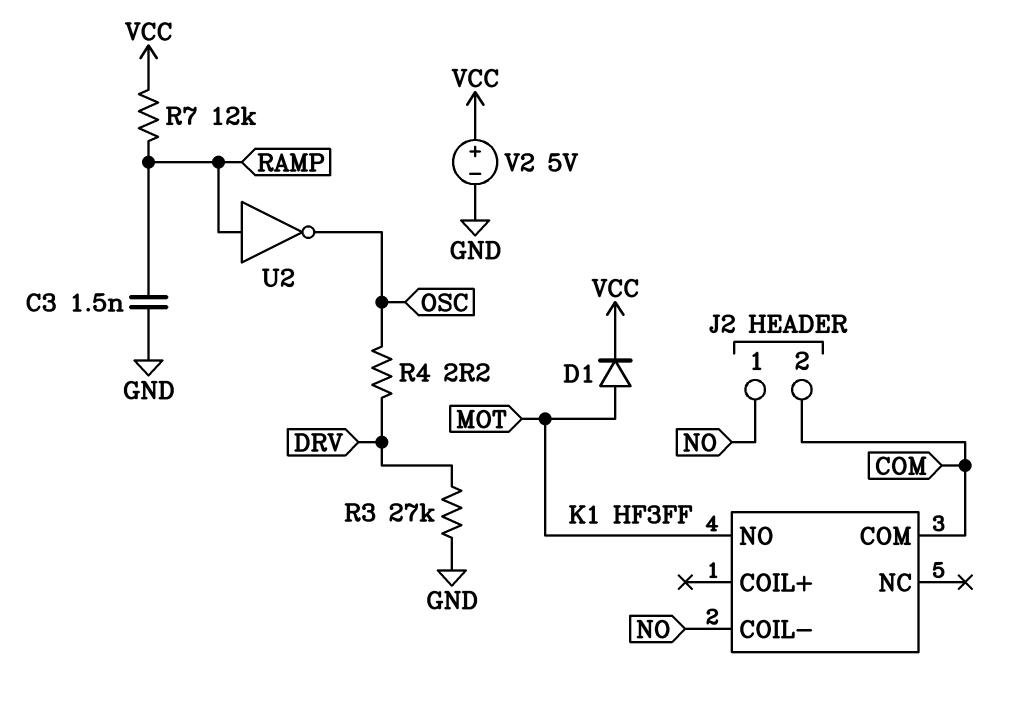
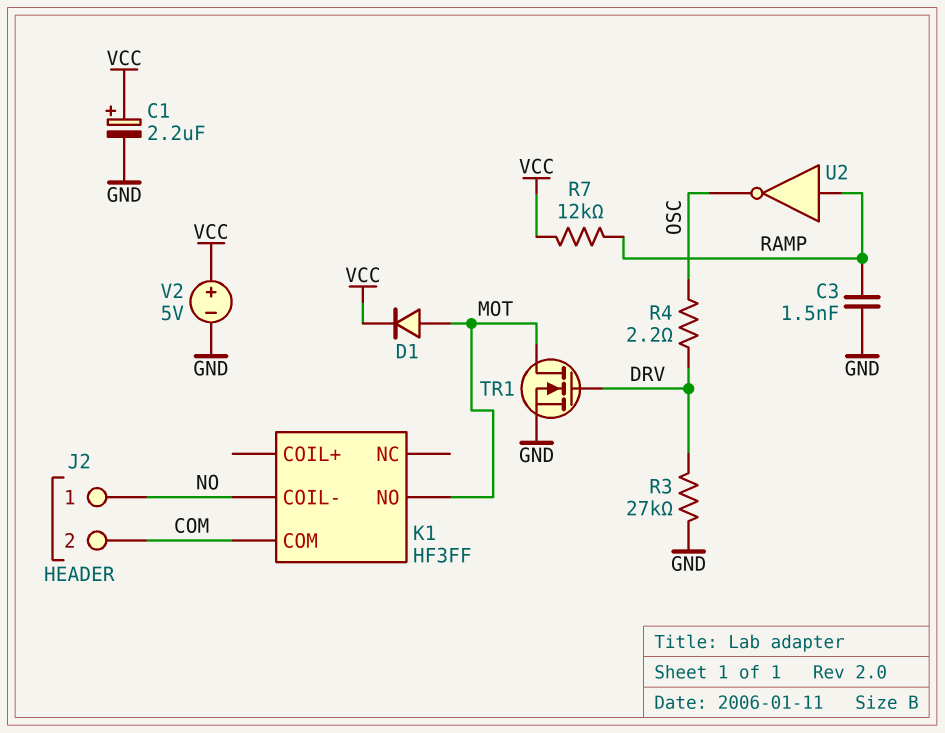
C1: none -> 2.2uF (plus VCC, minus GND)
TR1: none -> NMOS (G DRV, D MOT, S GND)

